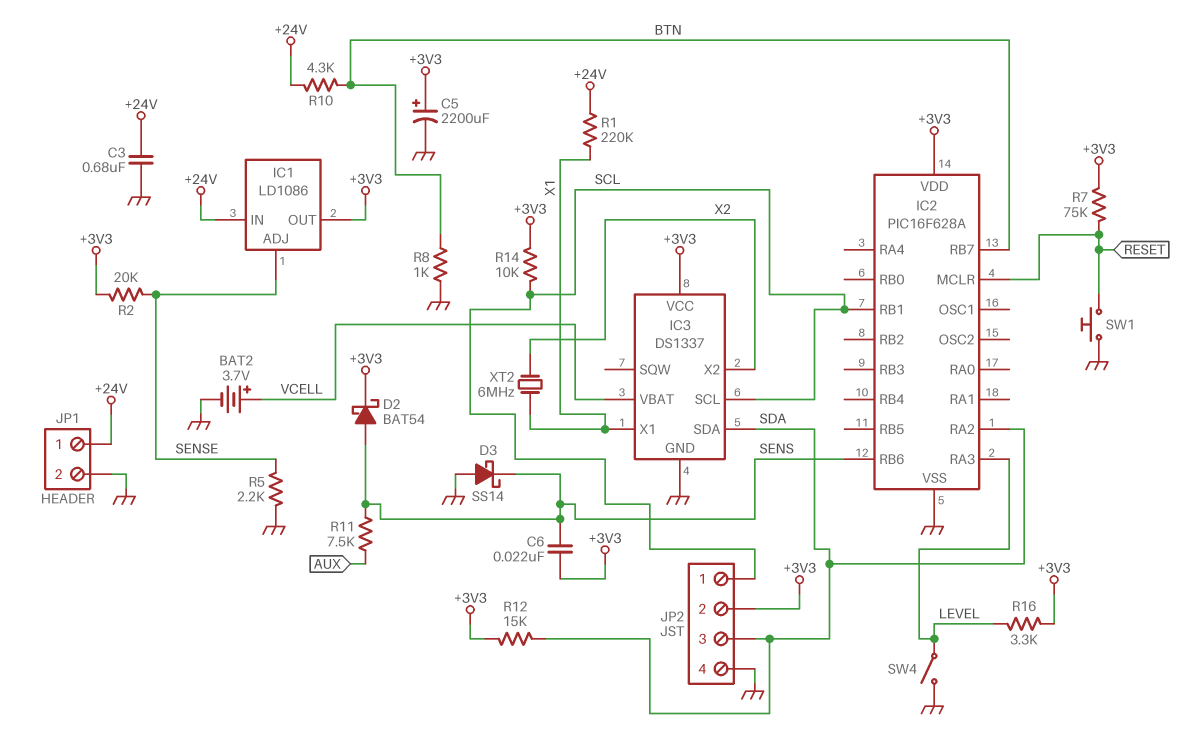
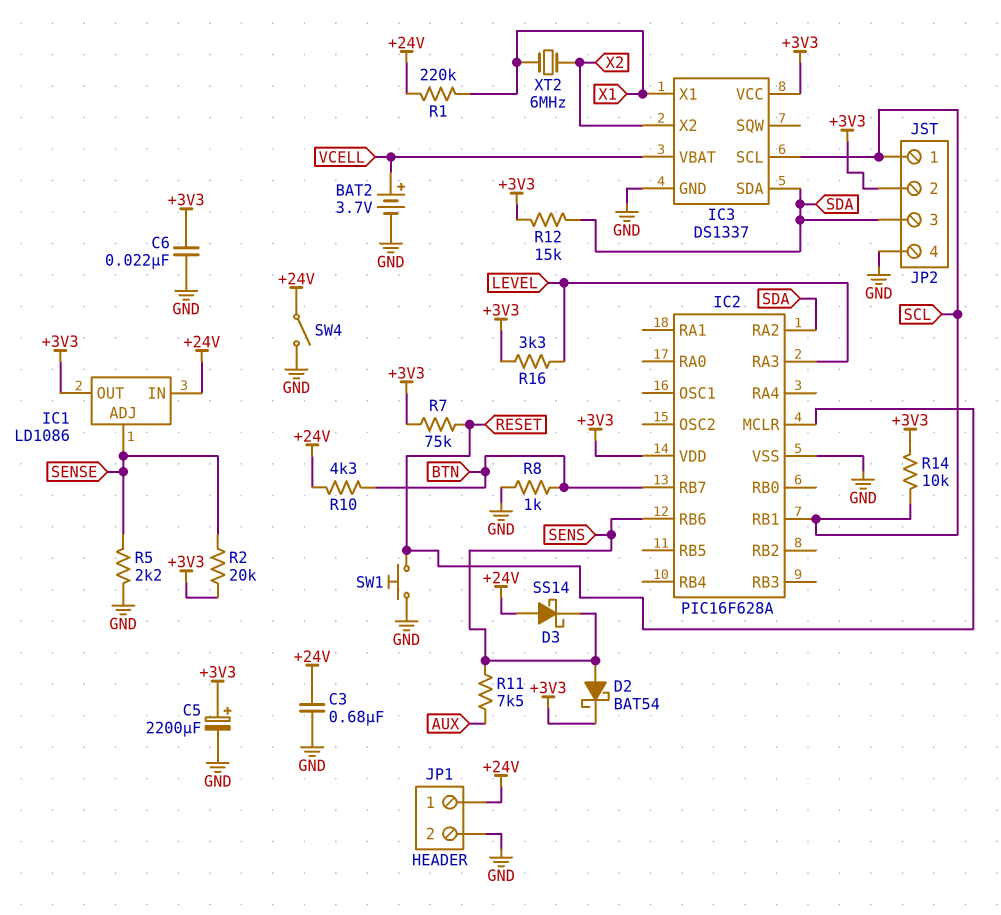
C6: 22nF (+3V3, SENS) -> 22nF (+3V3, GND)
D3: schottky SS14 (A GND, K SENS) -> schottky SS14 (A +24V, K SENS)
SW4: switch (GND, LEVEL) -> switch (+24V, GND)

